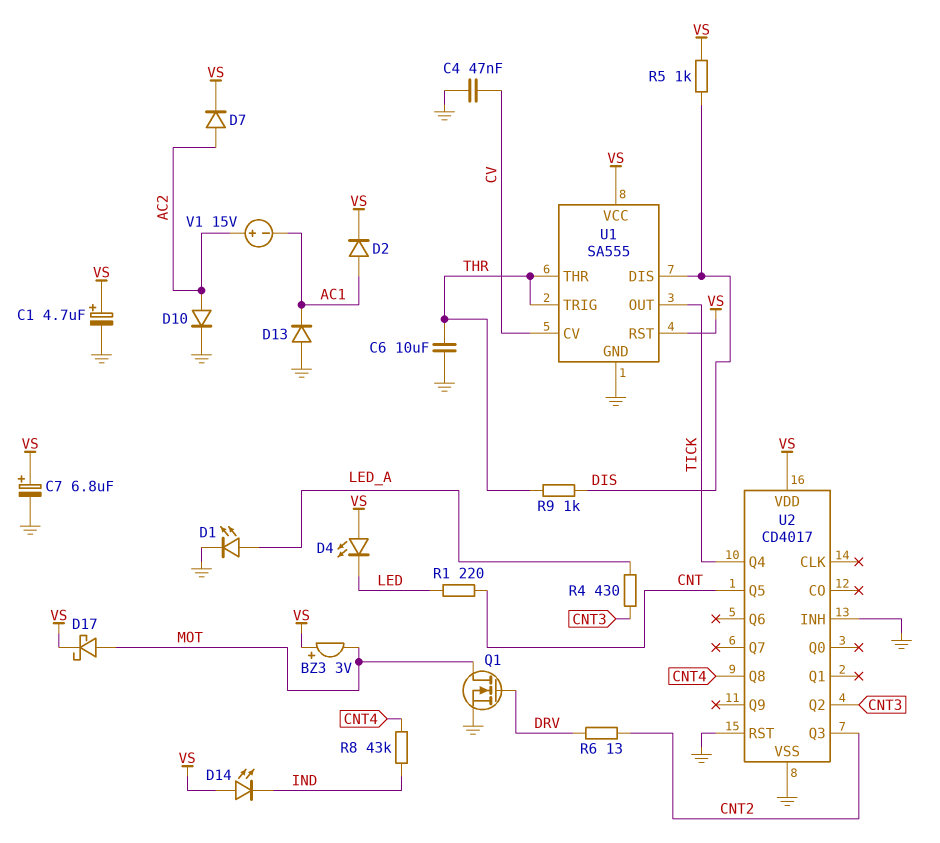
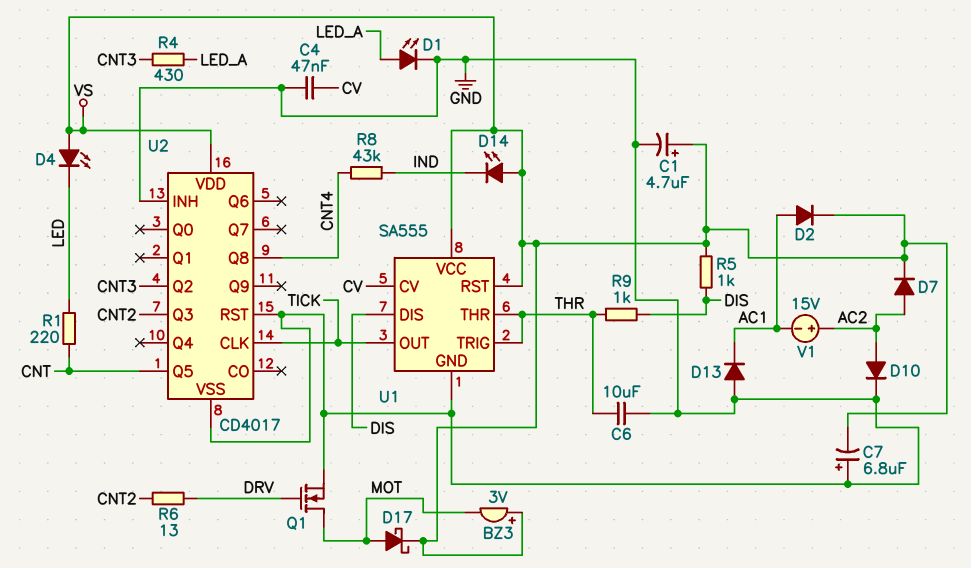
C7: 6.8uF (plus VS, minus GND) -> 6.8uF (plus GND, minus VS)
U2 pin CLK: none -> TICK
U2 pin Q4: TICK -> none

